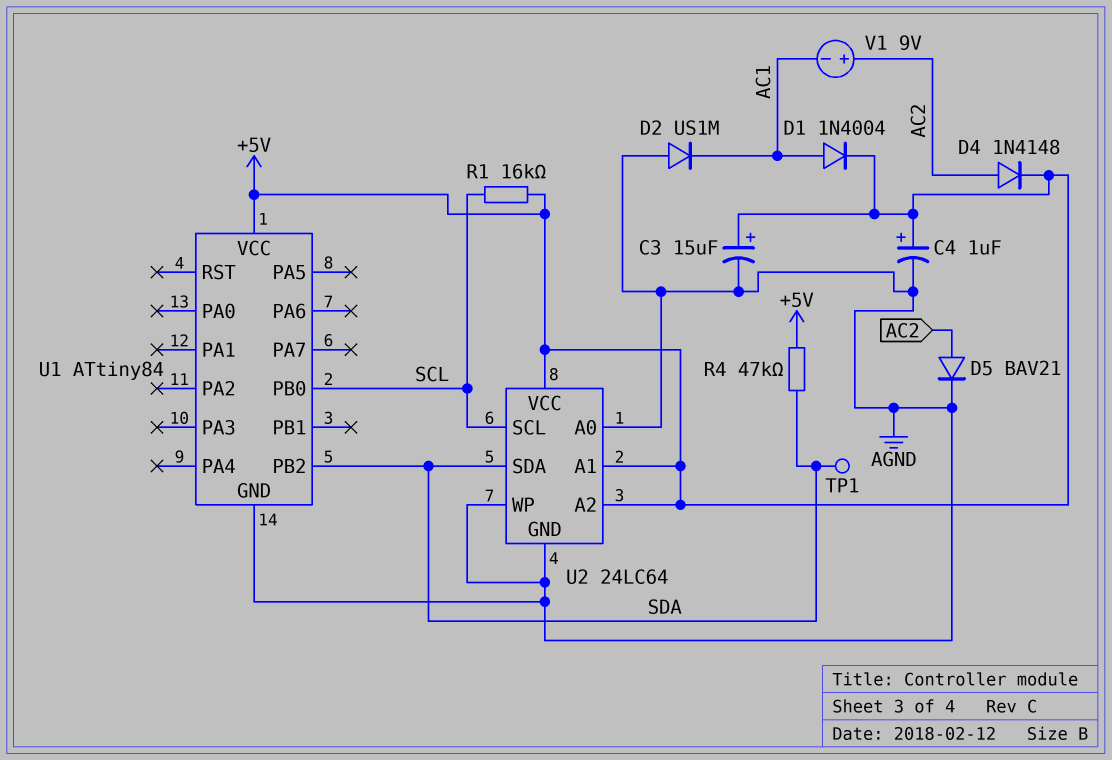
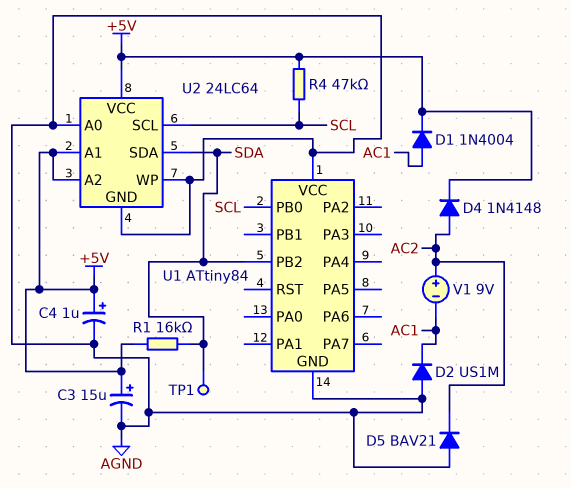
D5: diode BAV21 (A AC2, K AGND) -> diode BAV21 (A AGND, K AC2)
R1: 16k (+5V, SCL) -> 16k (+5V, SDA)
R4: 47k (+5V, SDA) -> 47k (+5V, SCL)
U1 pin VCC: +5V -> AGND

